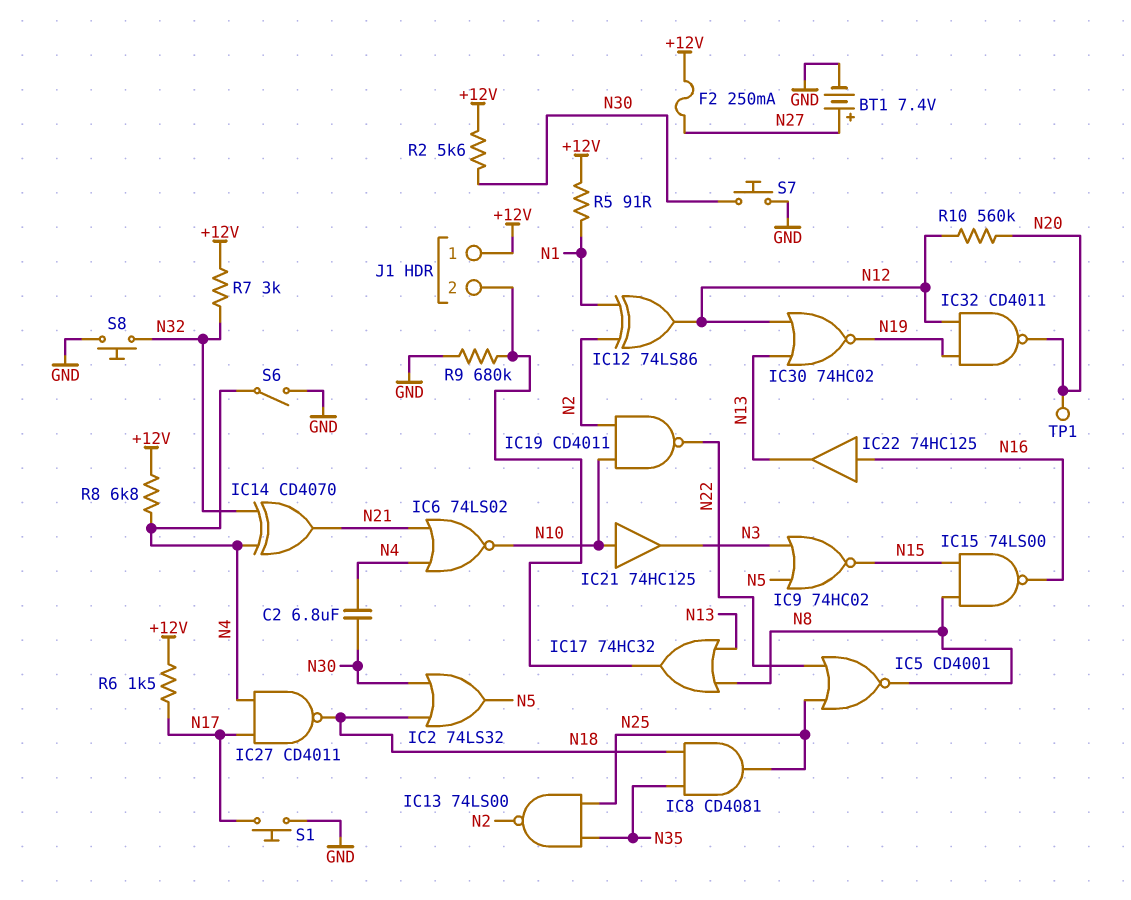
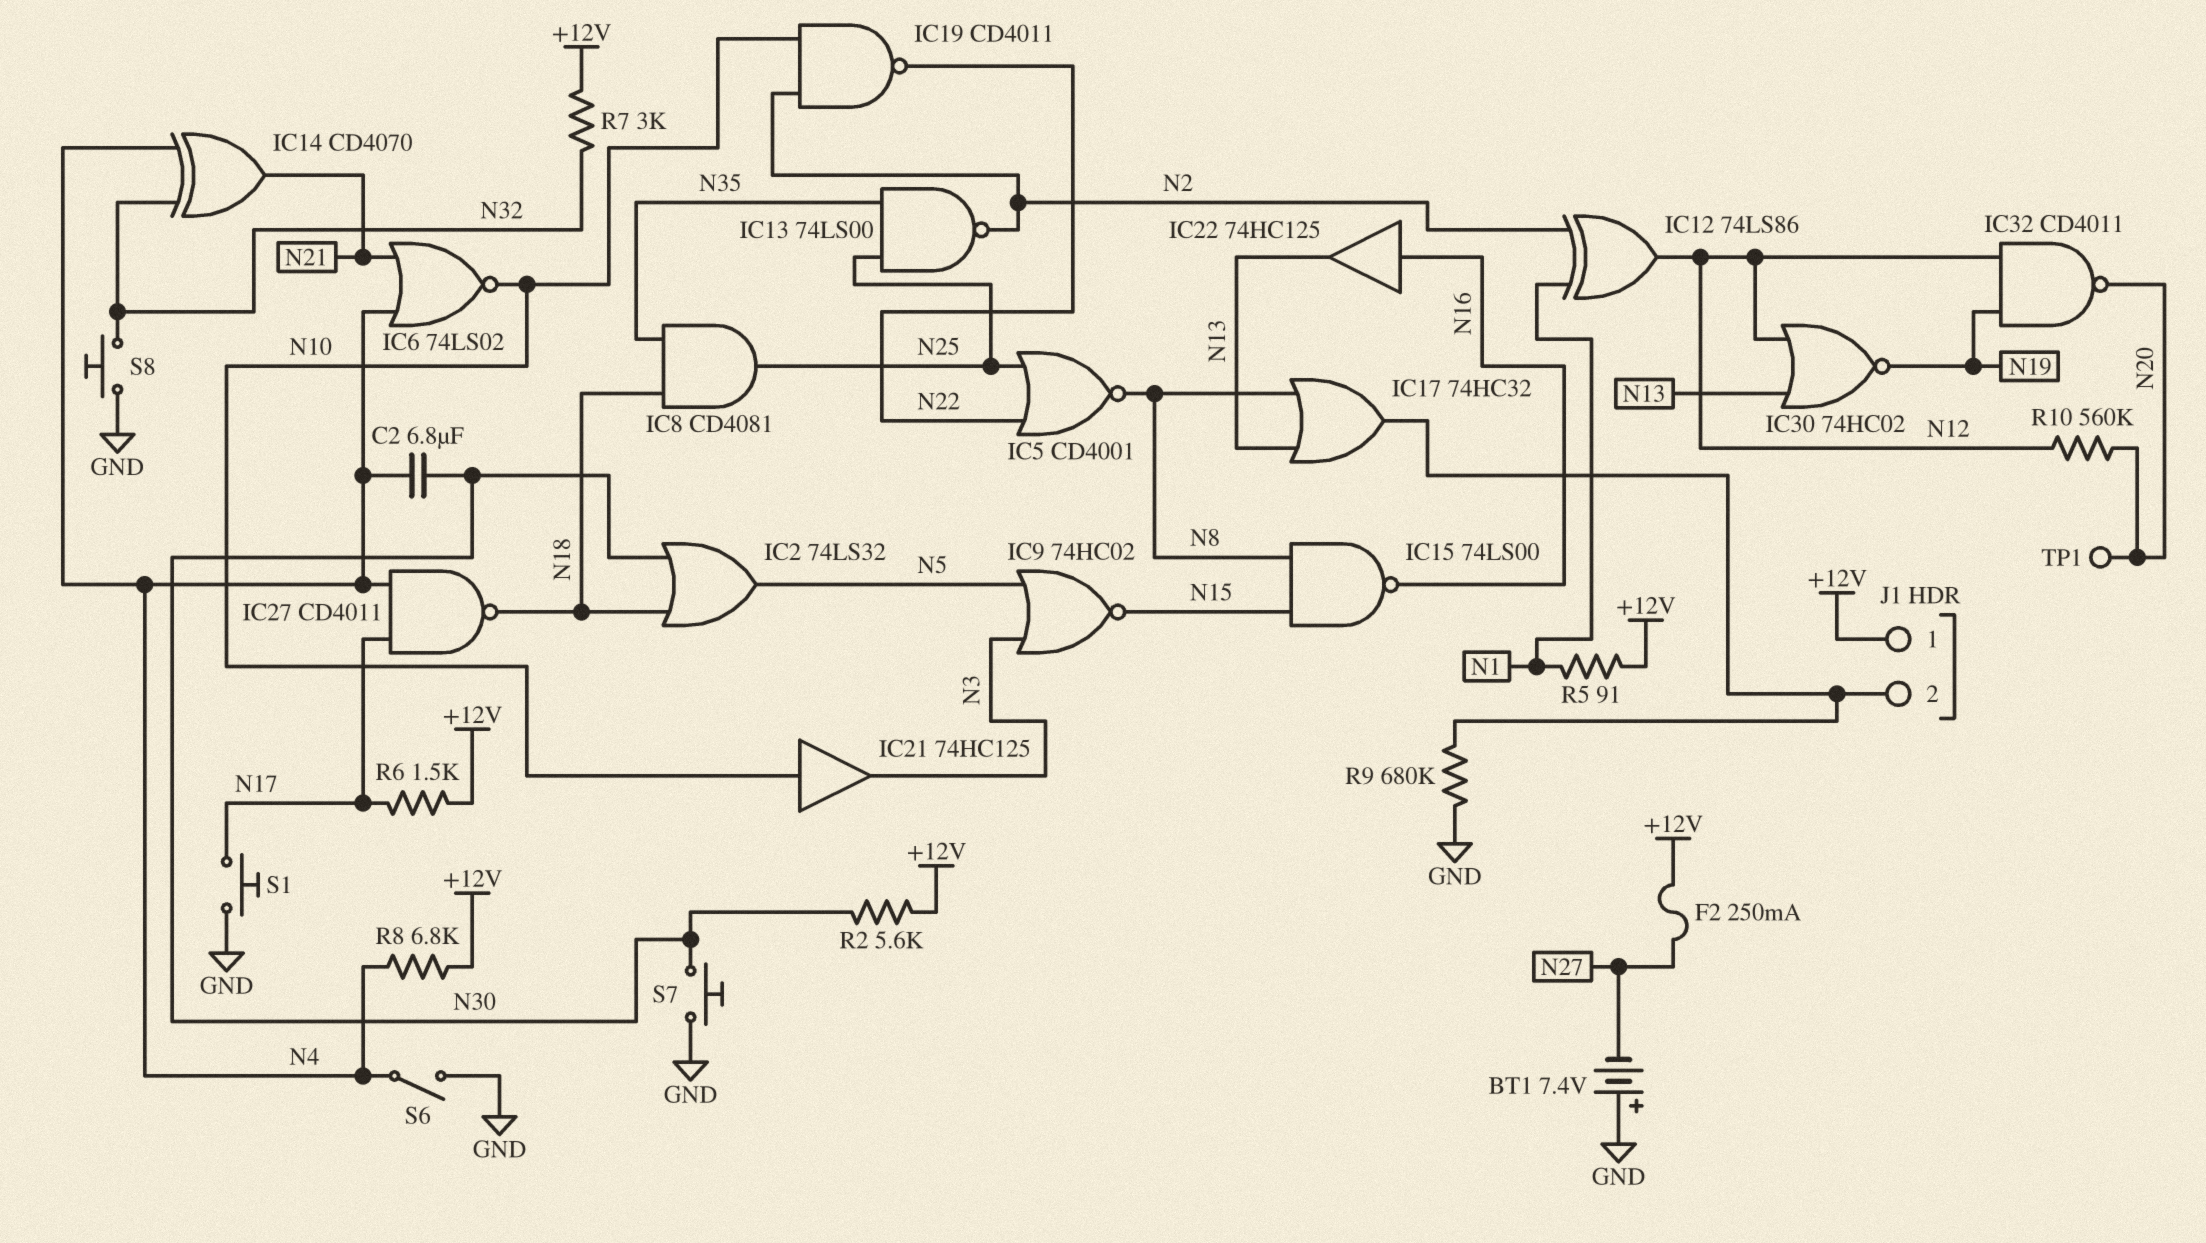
BT1: 7.4V (plus N27, minus GND) -> 7.4V (plus GND, minus N27)

